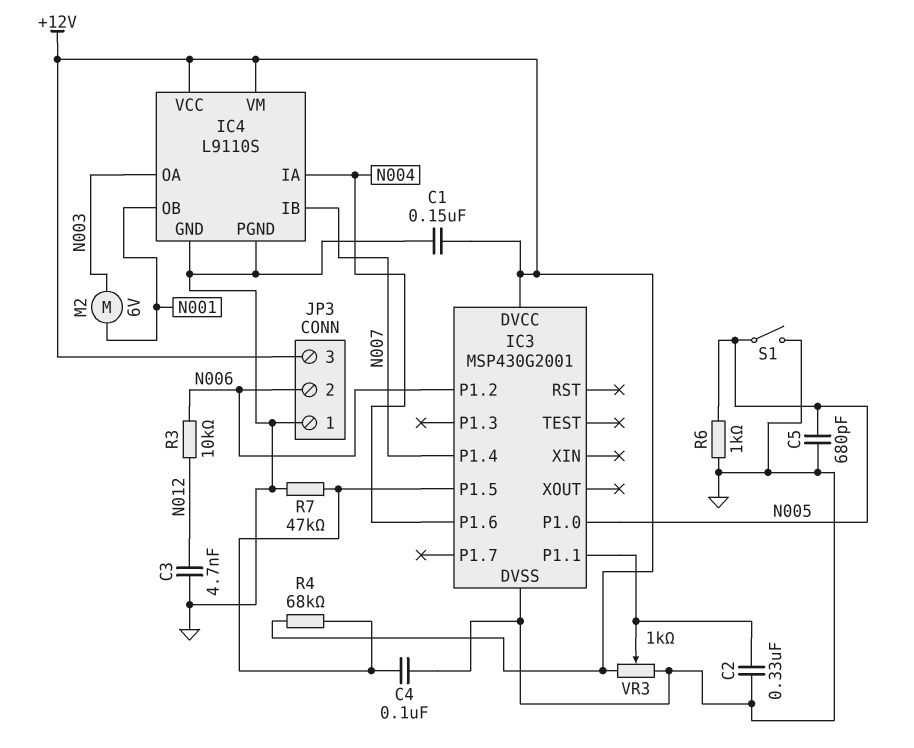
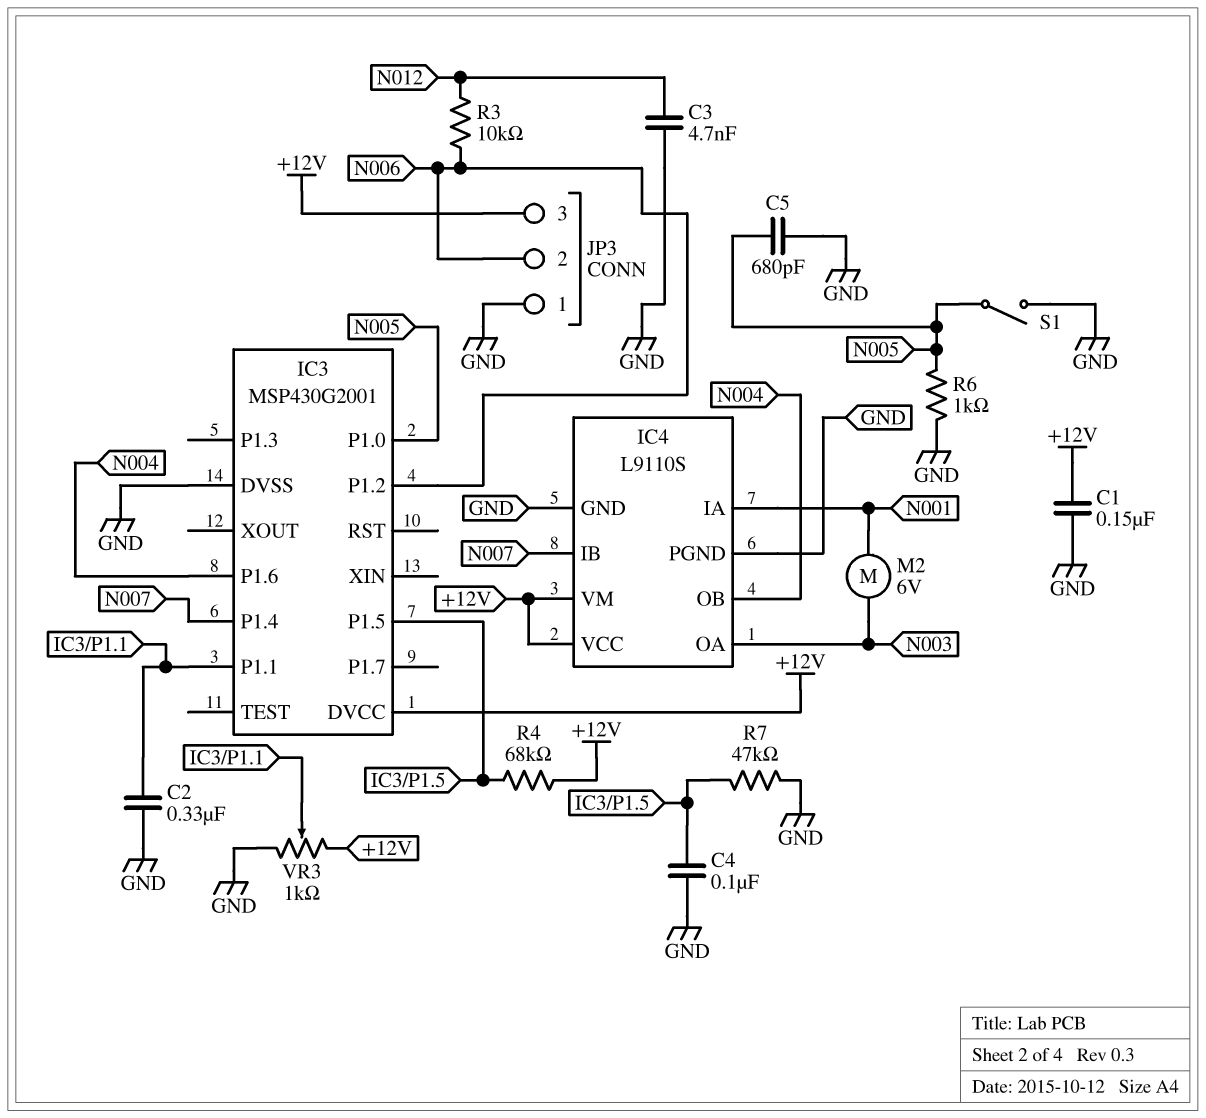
IC4 pin IA: N004 -> N001
IC4 pin OB: N001 -> N004

